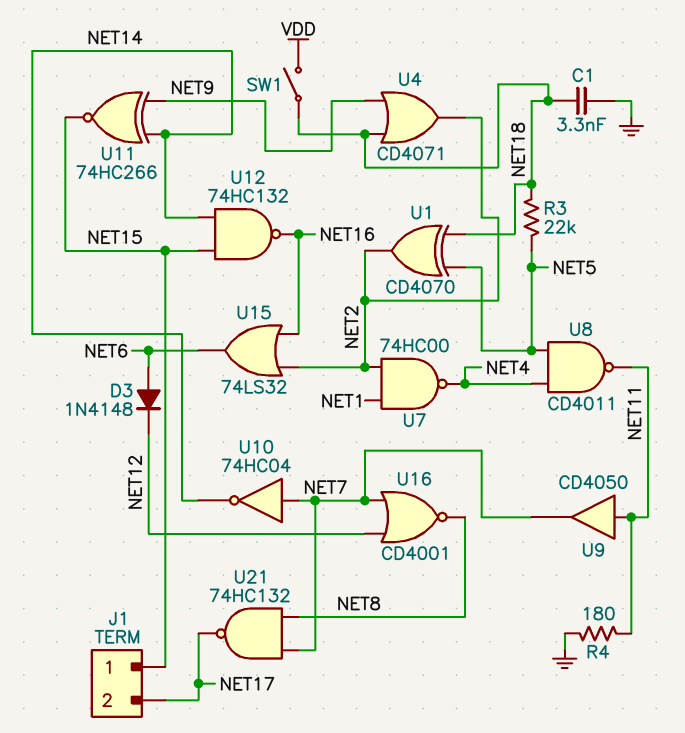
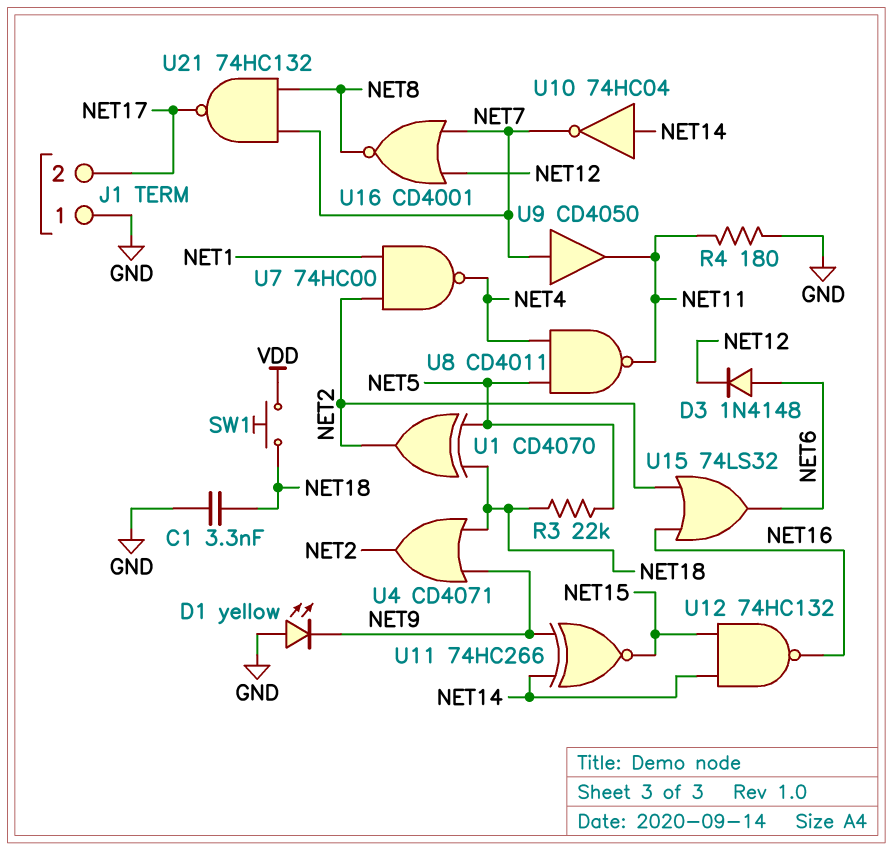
D1: none -> LED yellow (A GND, K NET9)
J1 pin 1: NET15 -> GND
SW1: switch (NET18, VDD) -> button (NET18, VDD)
U9: buffer CD4050 (in NET11, out NET7) -> buffer CD4050 (in NET7, out NET11)
U10: NOT 74HC04 (in NET7, out NET14) -> NOT 74HC04 (in NET14, out NET7)

